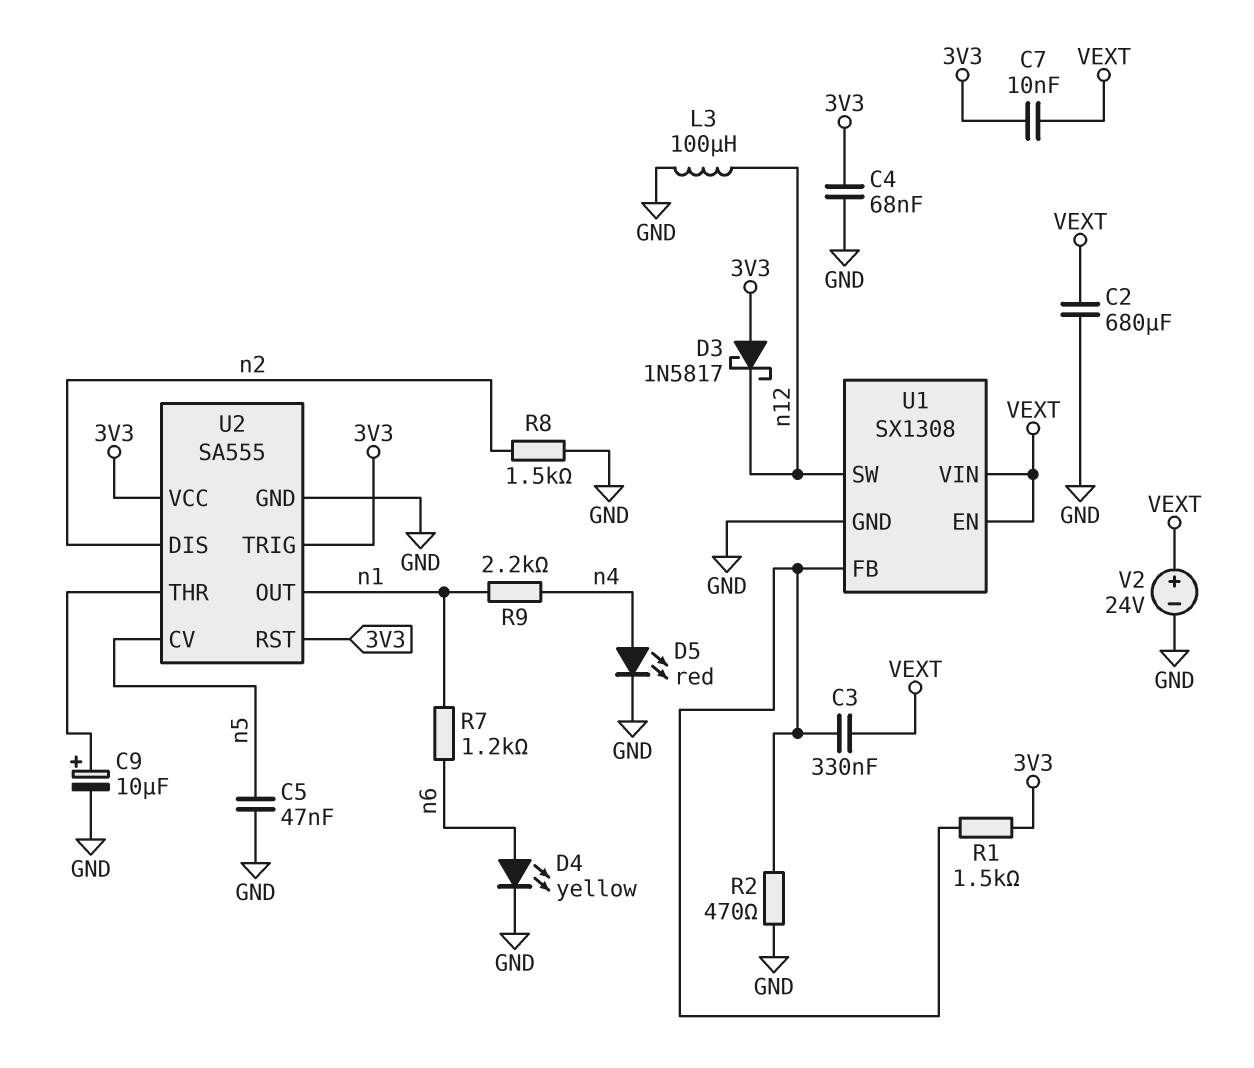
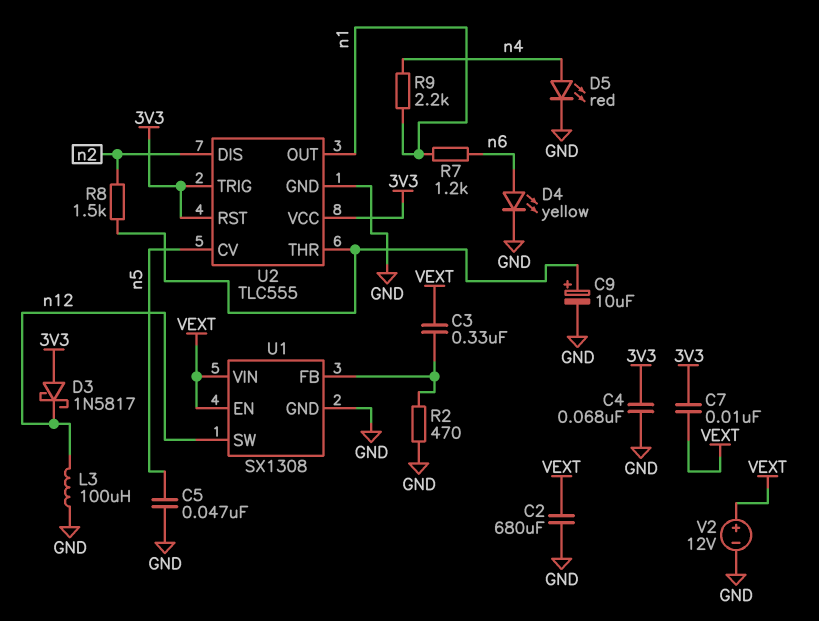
R1: 1.5k (3V3, U1/FB) -> none
R8: 1.5k (GND, n2) -> 1.5k (U2/THR, n2)
U2: SA555 -> TLC555
V2: 24V (plus VEXT, minus GND) -> 12V (plus VEXT, minus GND)

